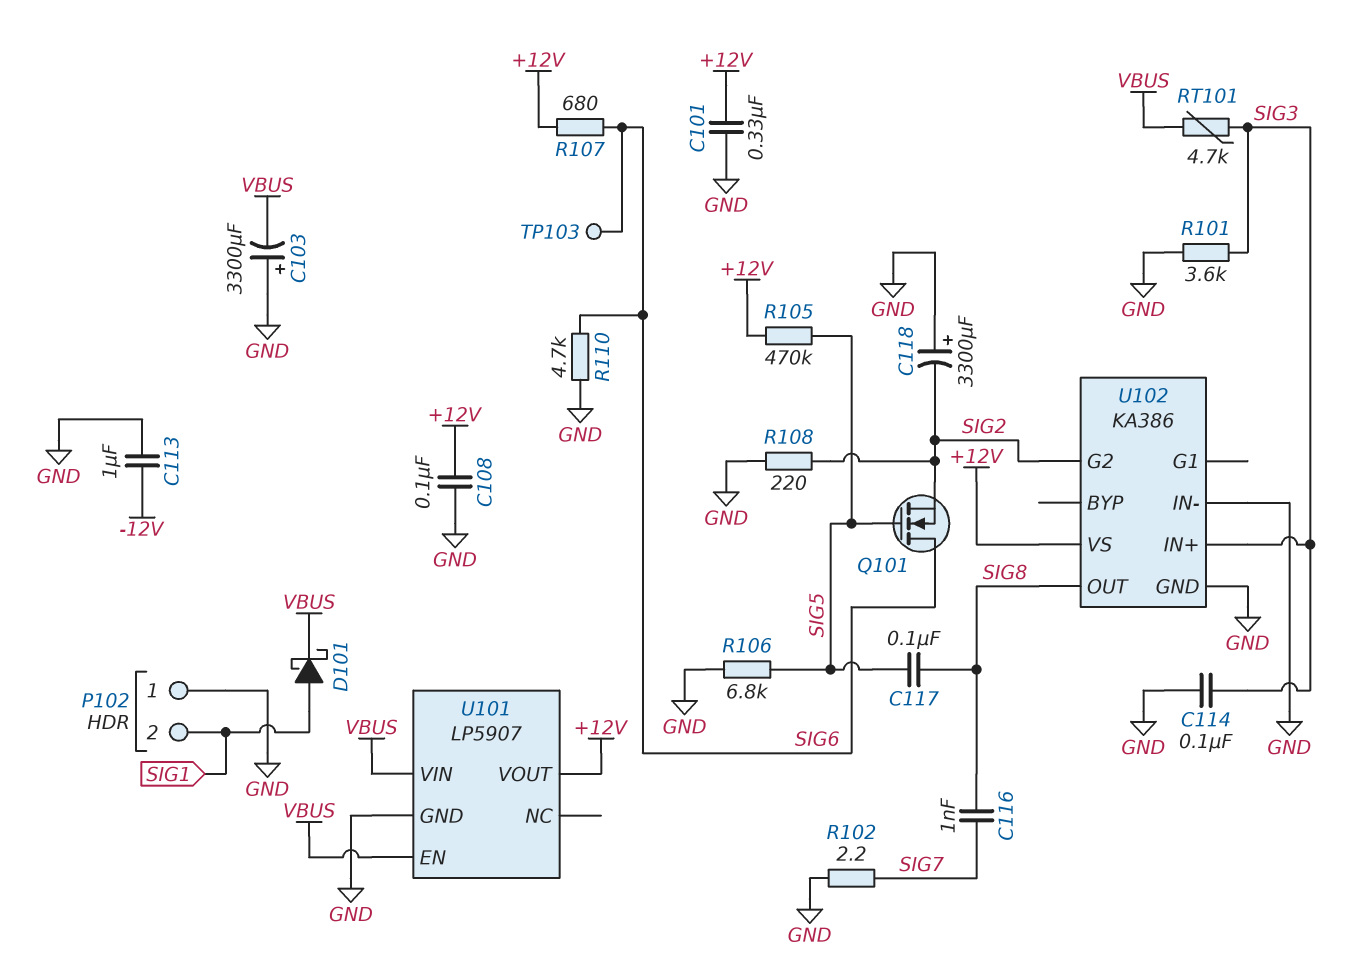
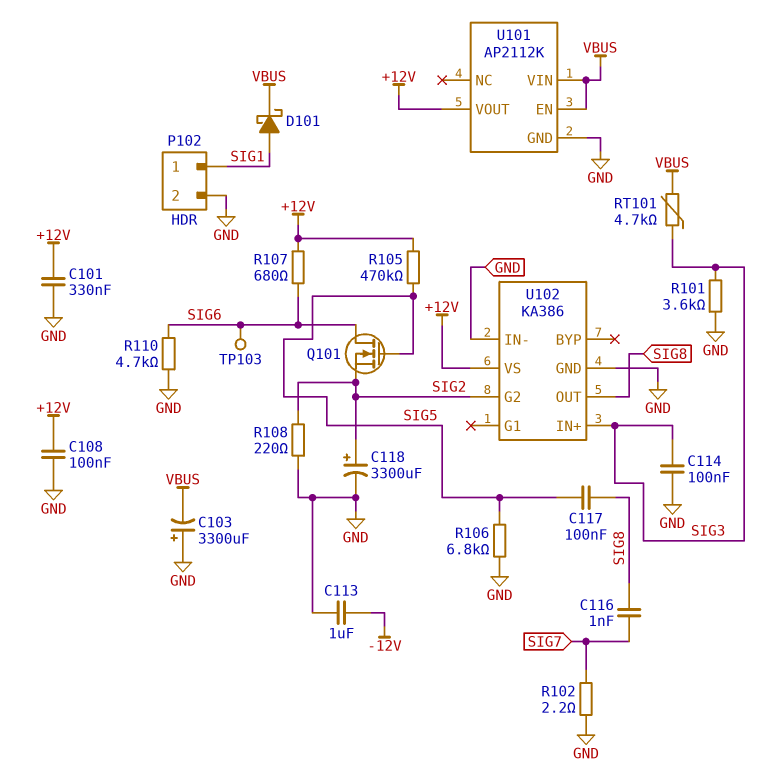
C118: 3300uF (plus GND, minus SIG2) -> 3300uF (plus SIG2, minus GND)
P102 pin 1: GND -> SIG1
P102 pin 2: SIG1 -> GND
U101: LP5907 -> AP2112K

